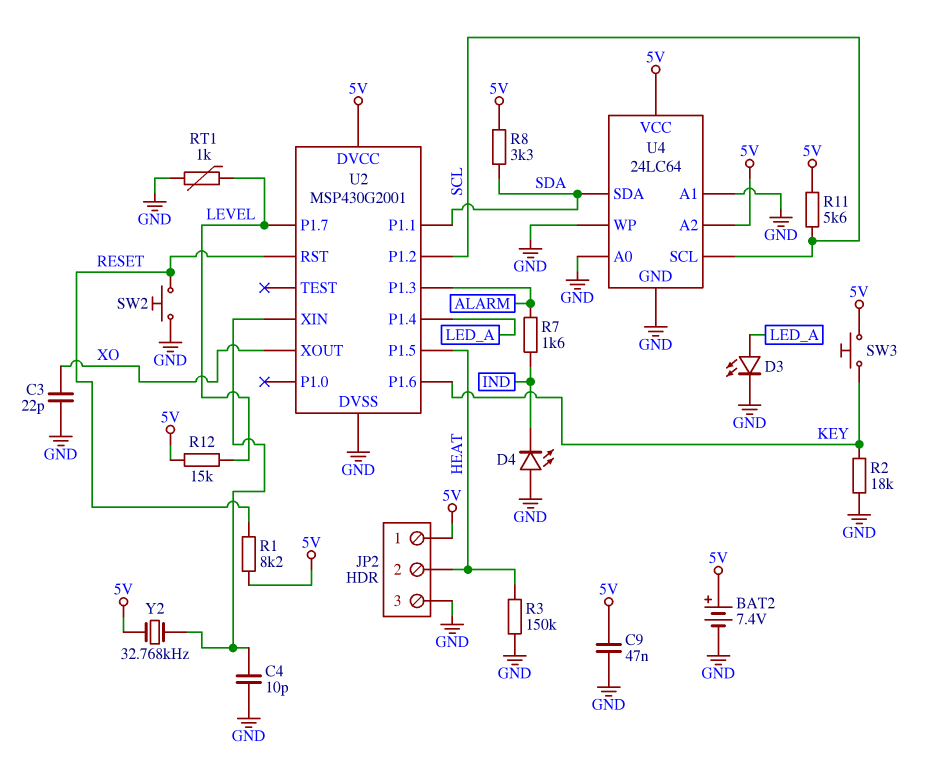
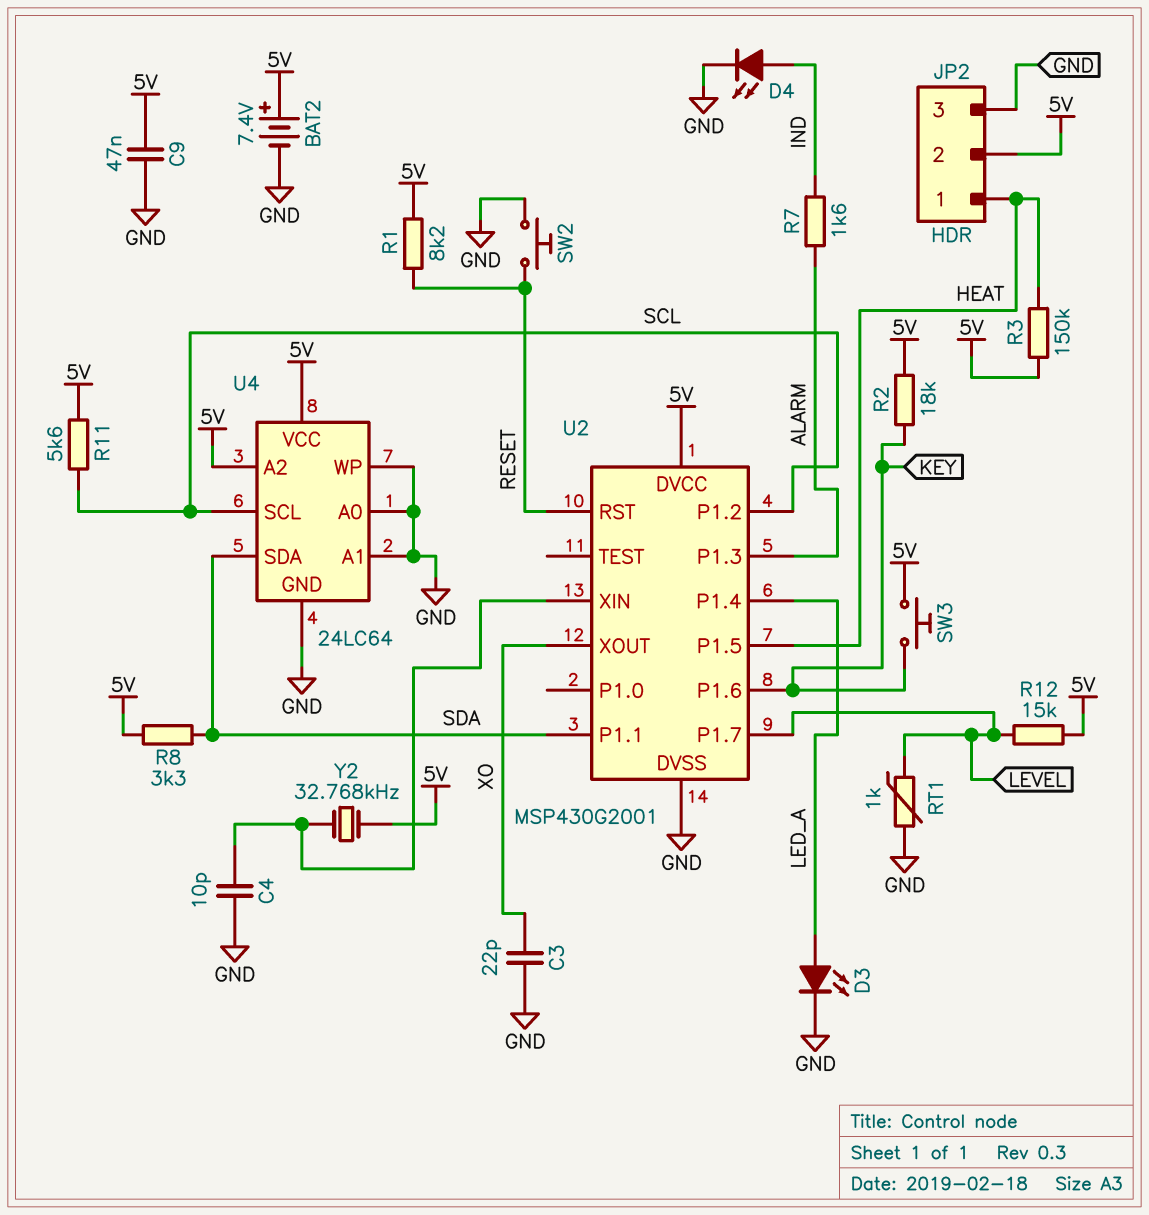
D4: LED (A GND, K IND) -> LED (A IND, K GND)
JP2 pin 1: 5V -> HEAT
JP2 pin 2: HEAT -> 5V
R2: 18k (GND, KEY) -> 18k (5V, KEY)
R3: 150k (GND, HEAT) -> 150k (5V, HEAT)

